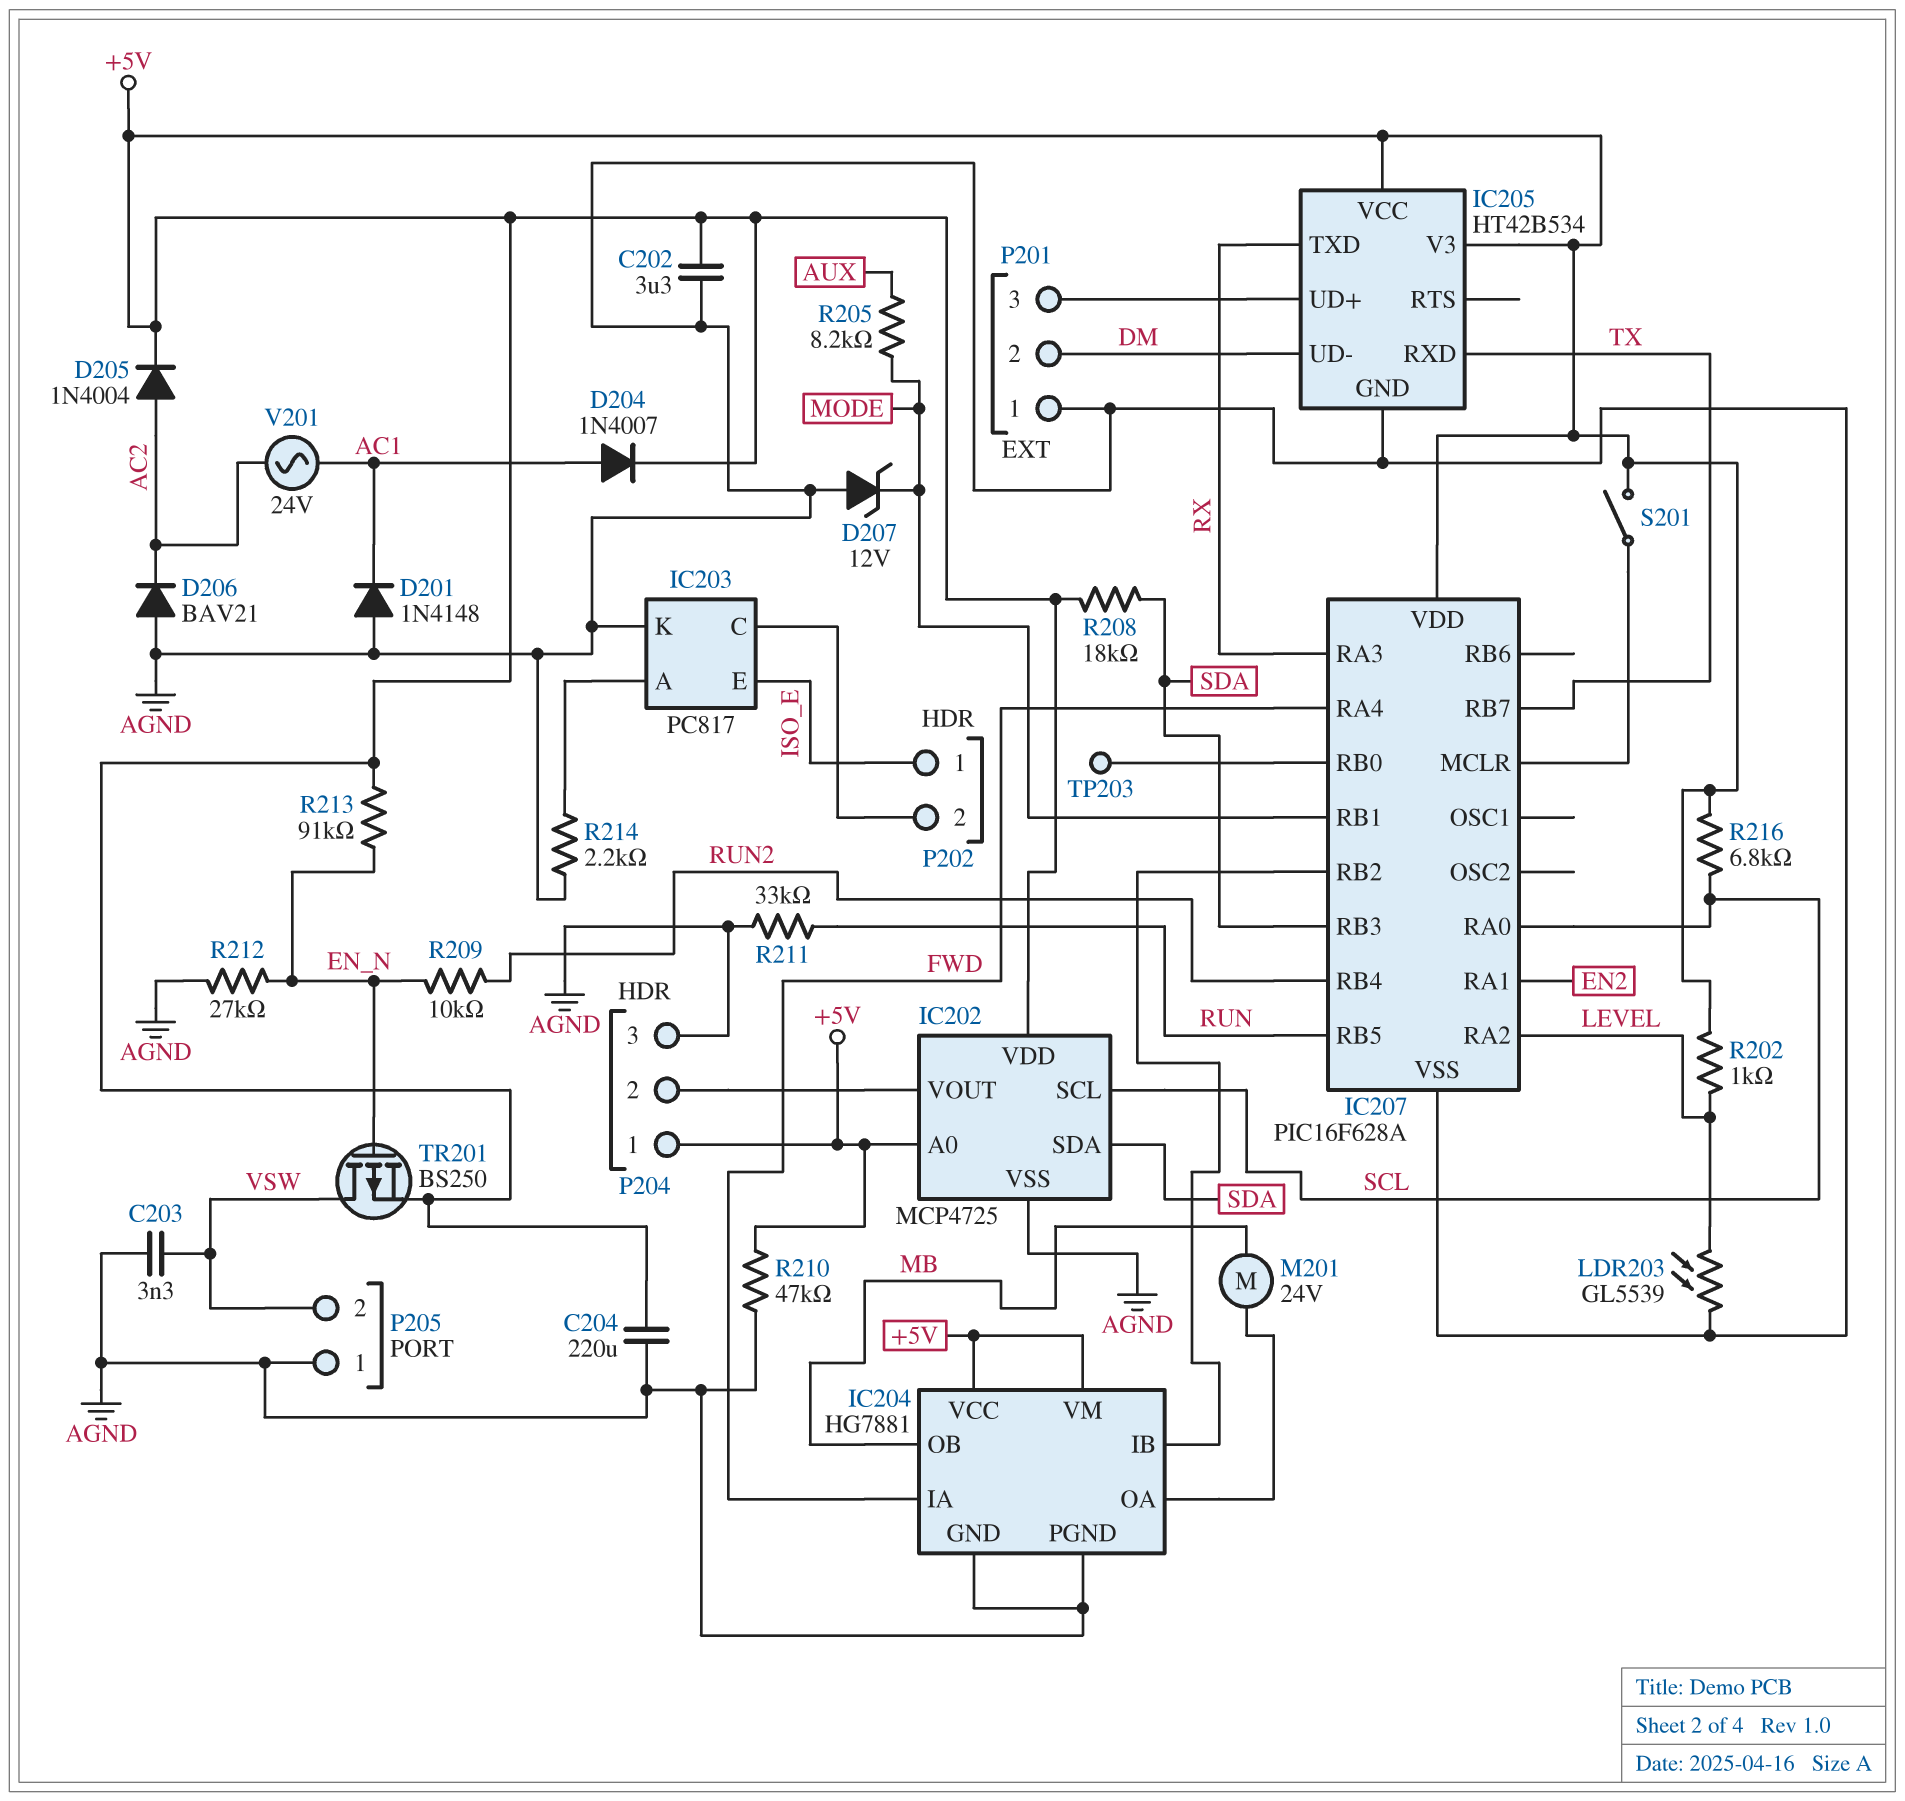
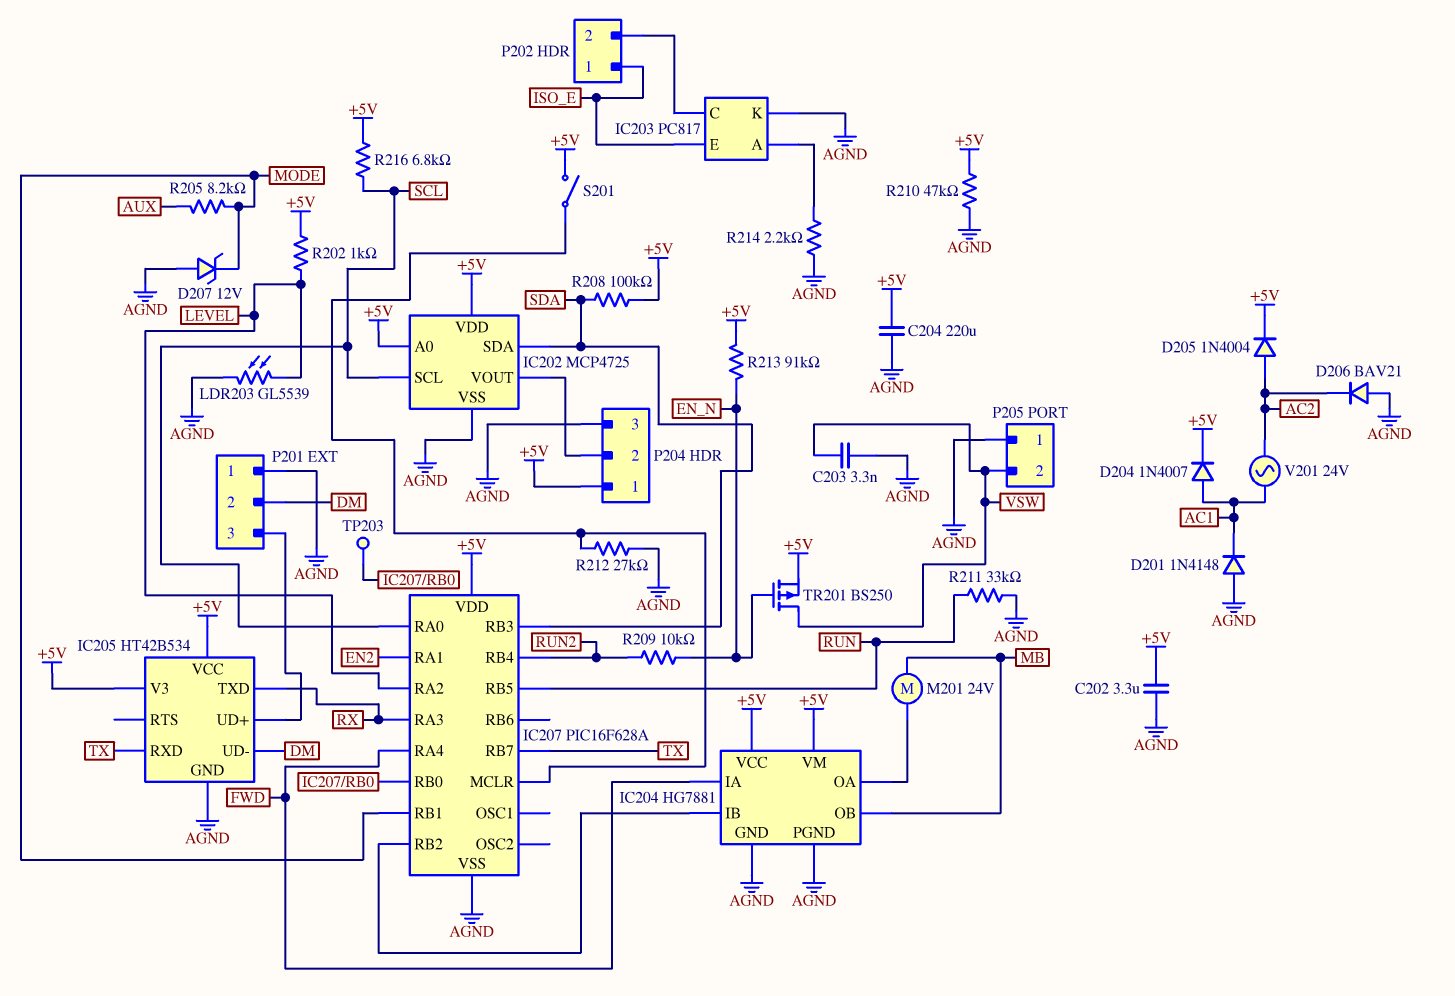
R208: 18k (+5V, SDA) -> 100k (+5V, SDA)
R212: 27k (AGND, EN_N) -> 27k (AGND, IC207/MCLR)

